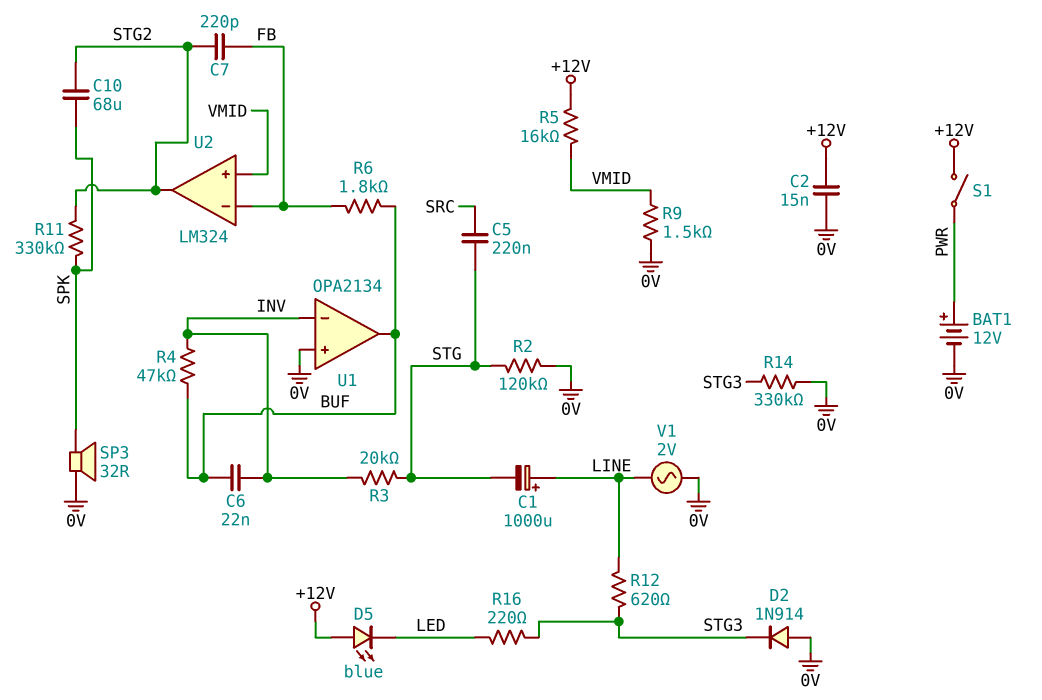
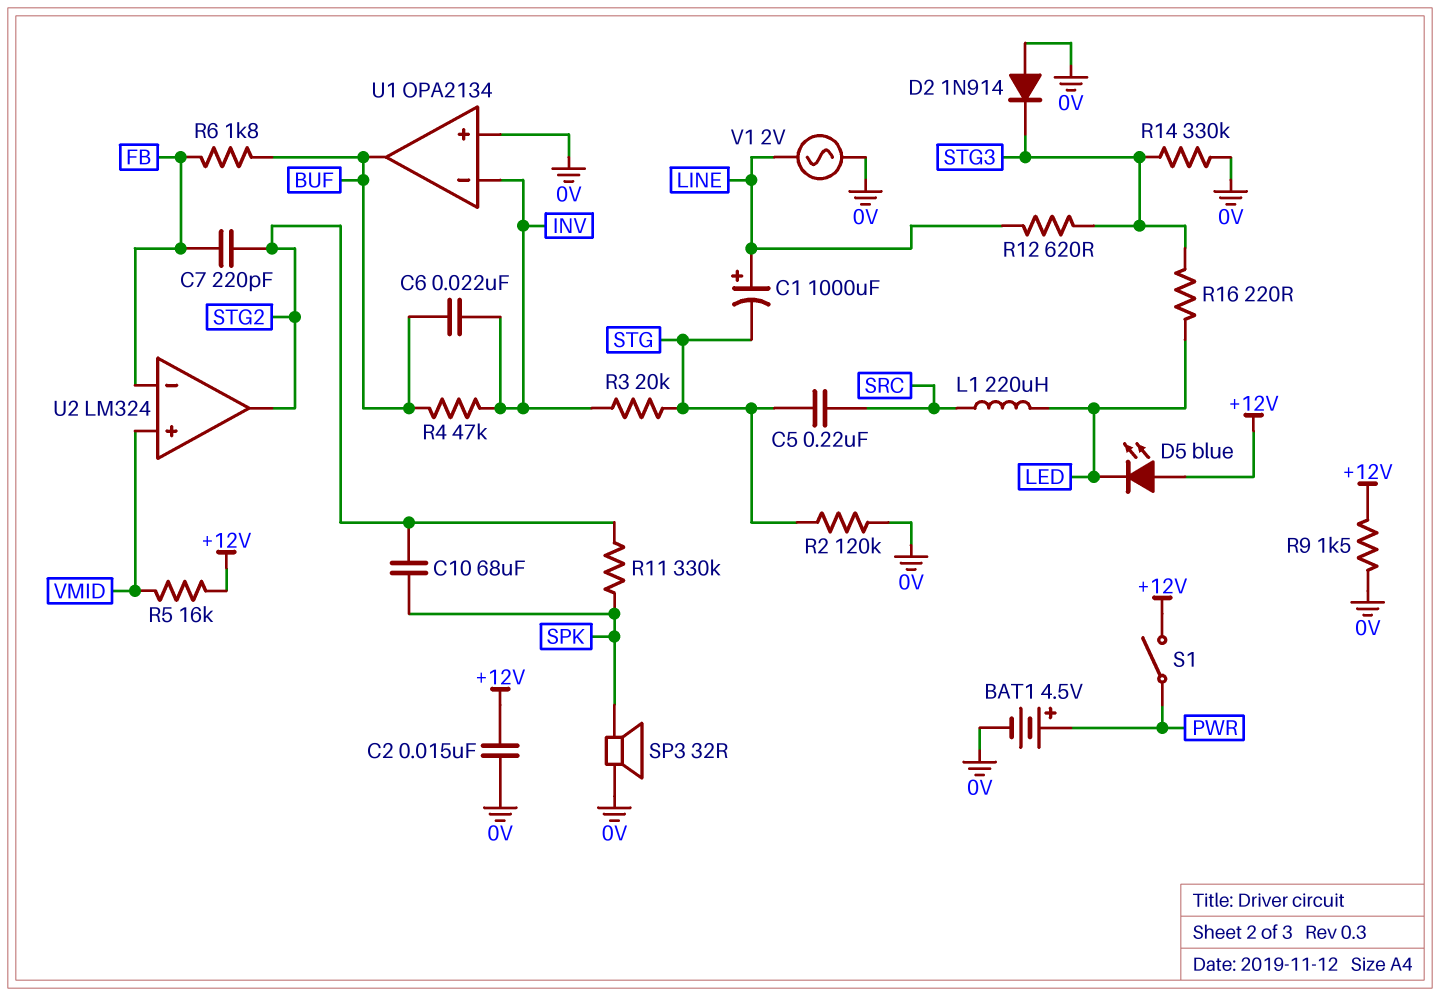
BAT1: 12V (plus PWR, minus 0V) -> 4.5V (plus PWR, minus 0V)
L1: none -> 220uH (LED, SRC)
R9: 1.5k (0V, VMID) -> 1.5k (+12V, 0V)

